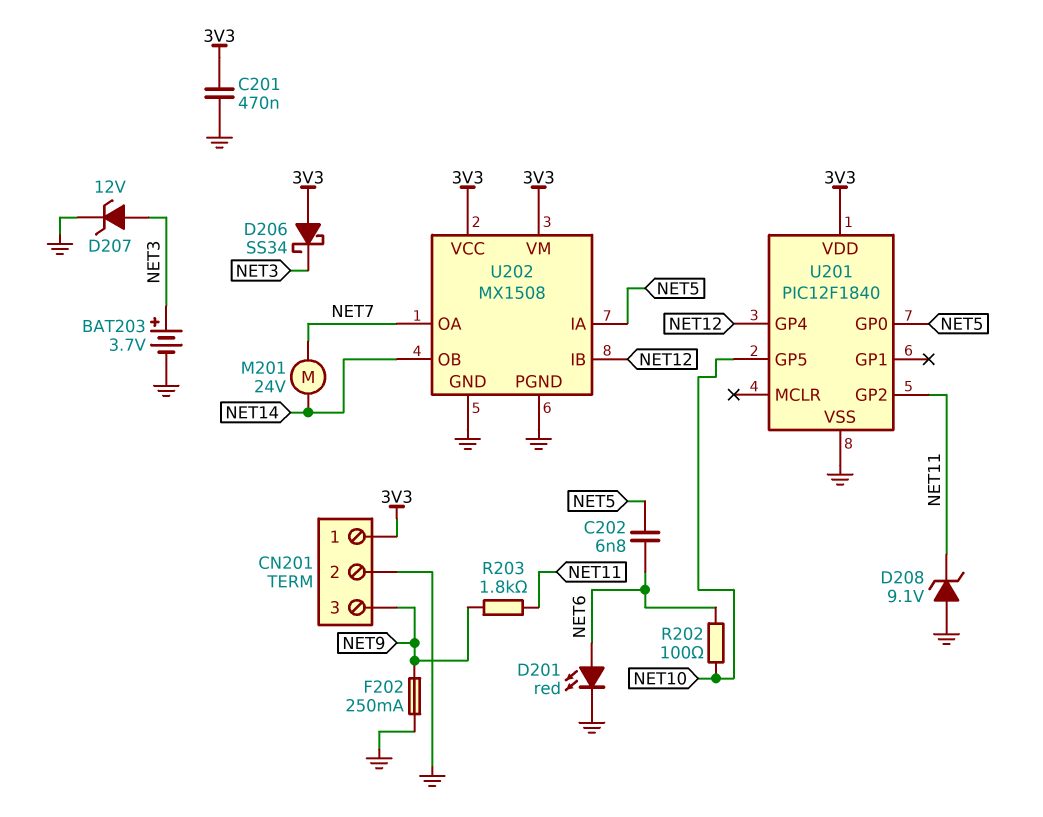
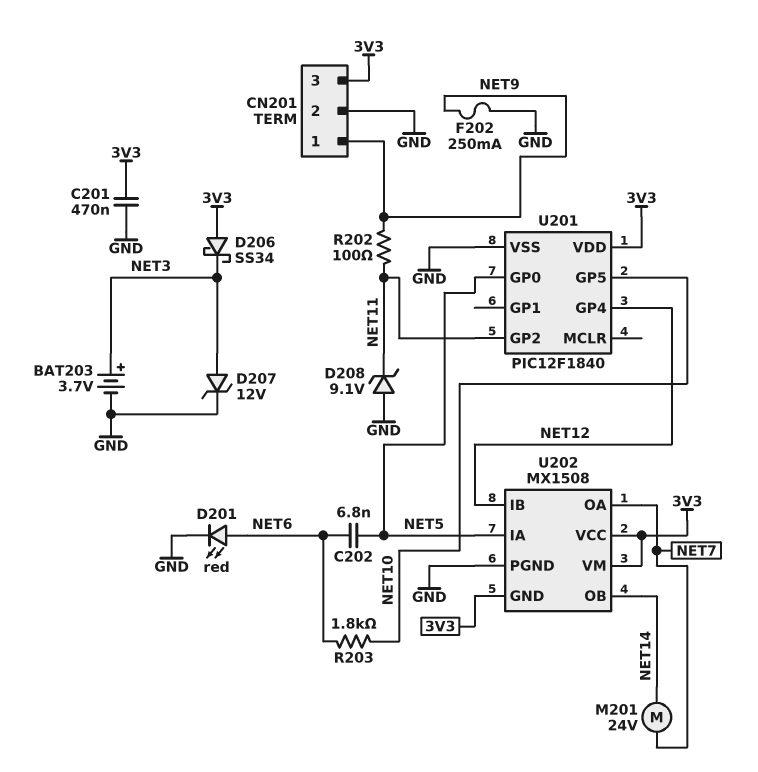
CN201 pin 1: 3V3 -> NET9
CN201 pin 3: NET9 -> 3V3
R202: 100 (NET6, NET10) -> 100 (NET9, NET11)
R203: 1.8k (NET9, NET11) -> 1.8k (NET6, NET10)
U202 pin GND: GND -> 3V3

